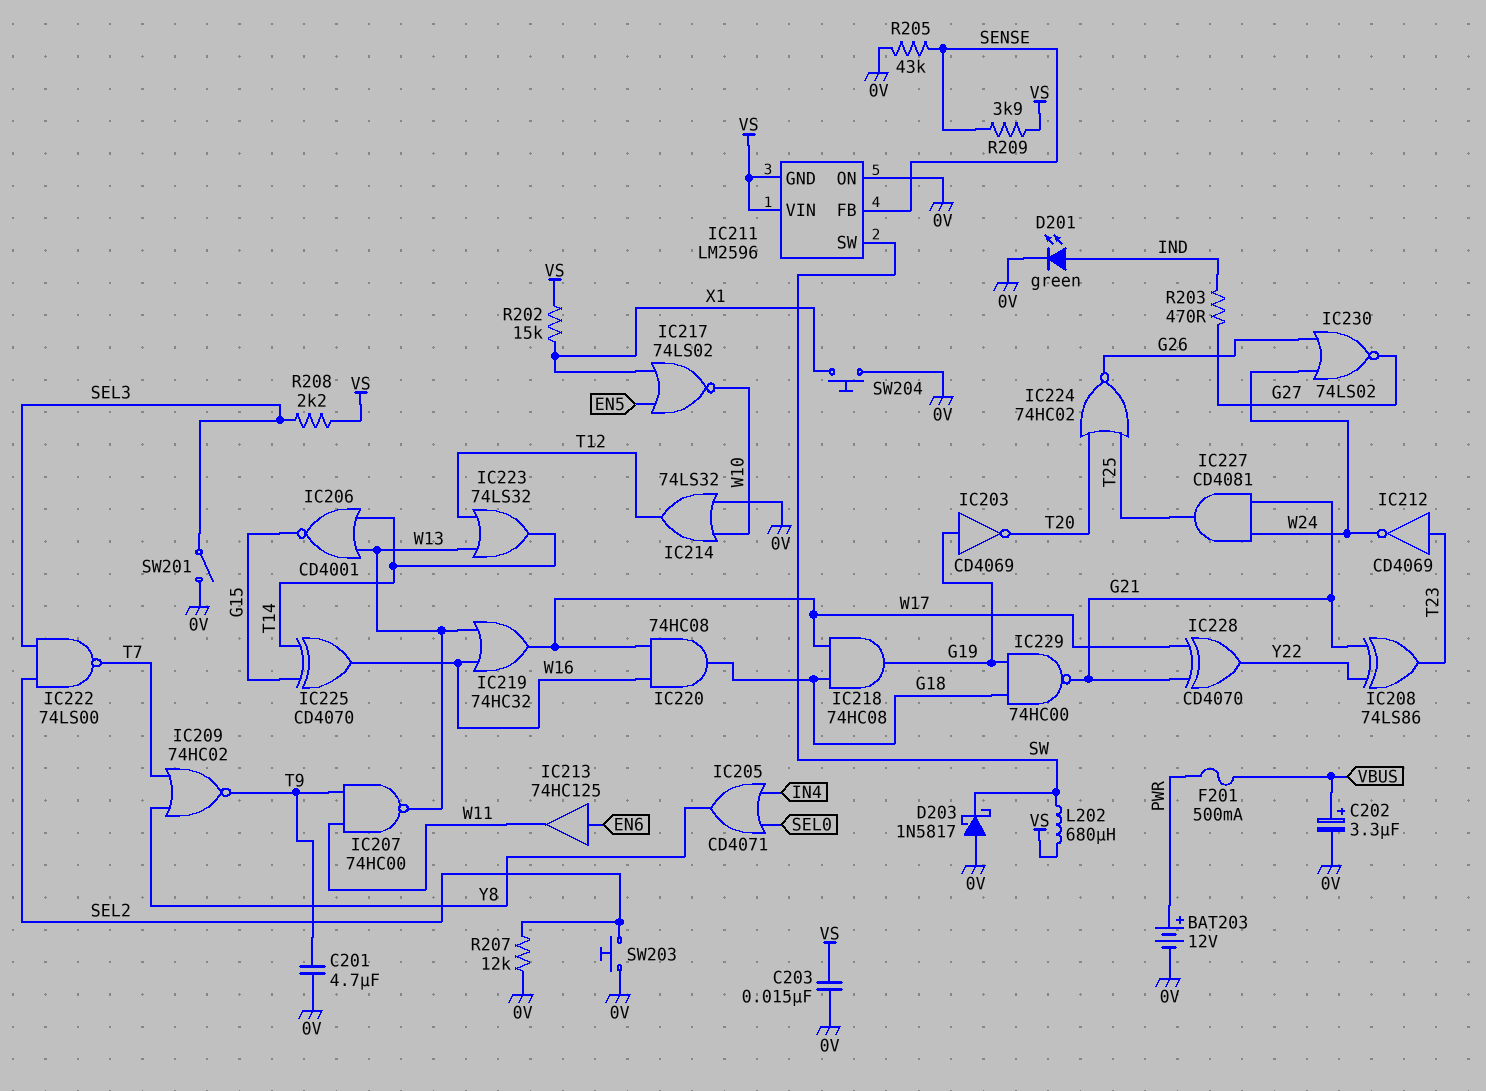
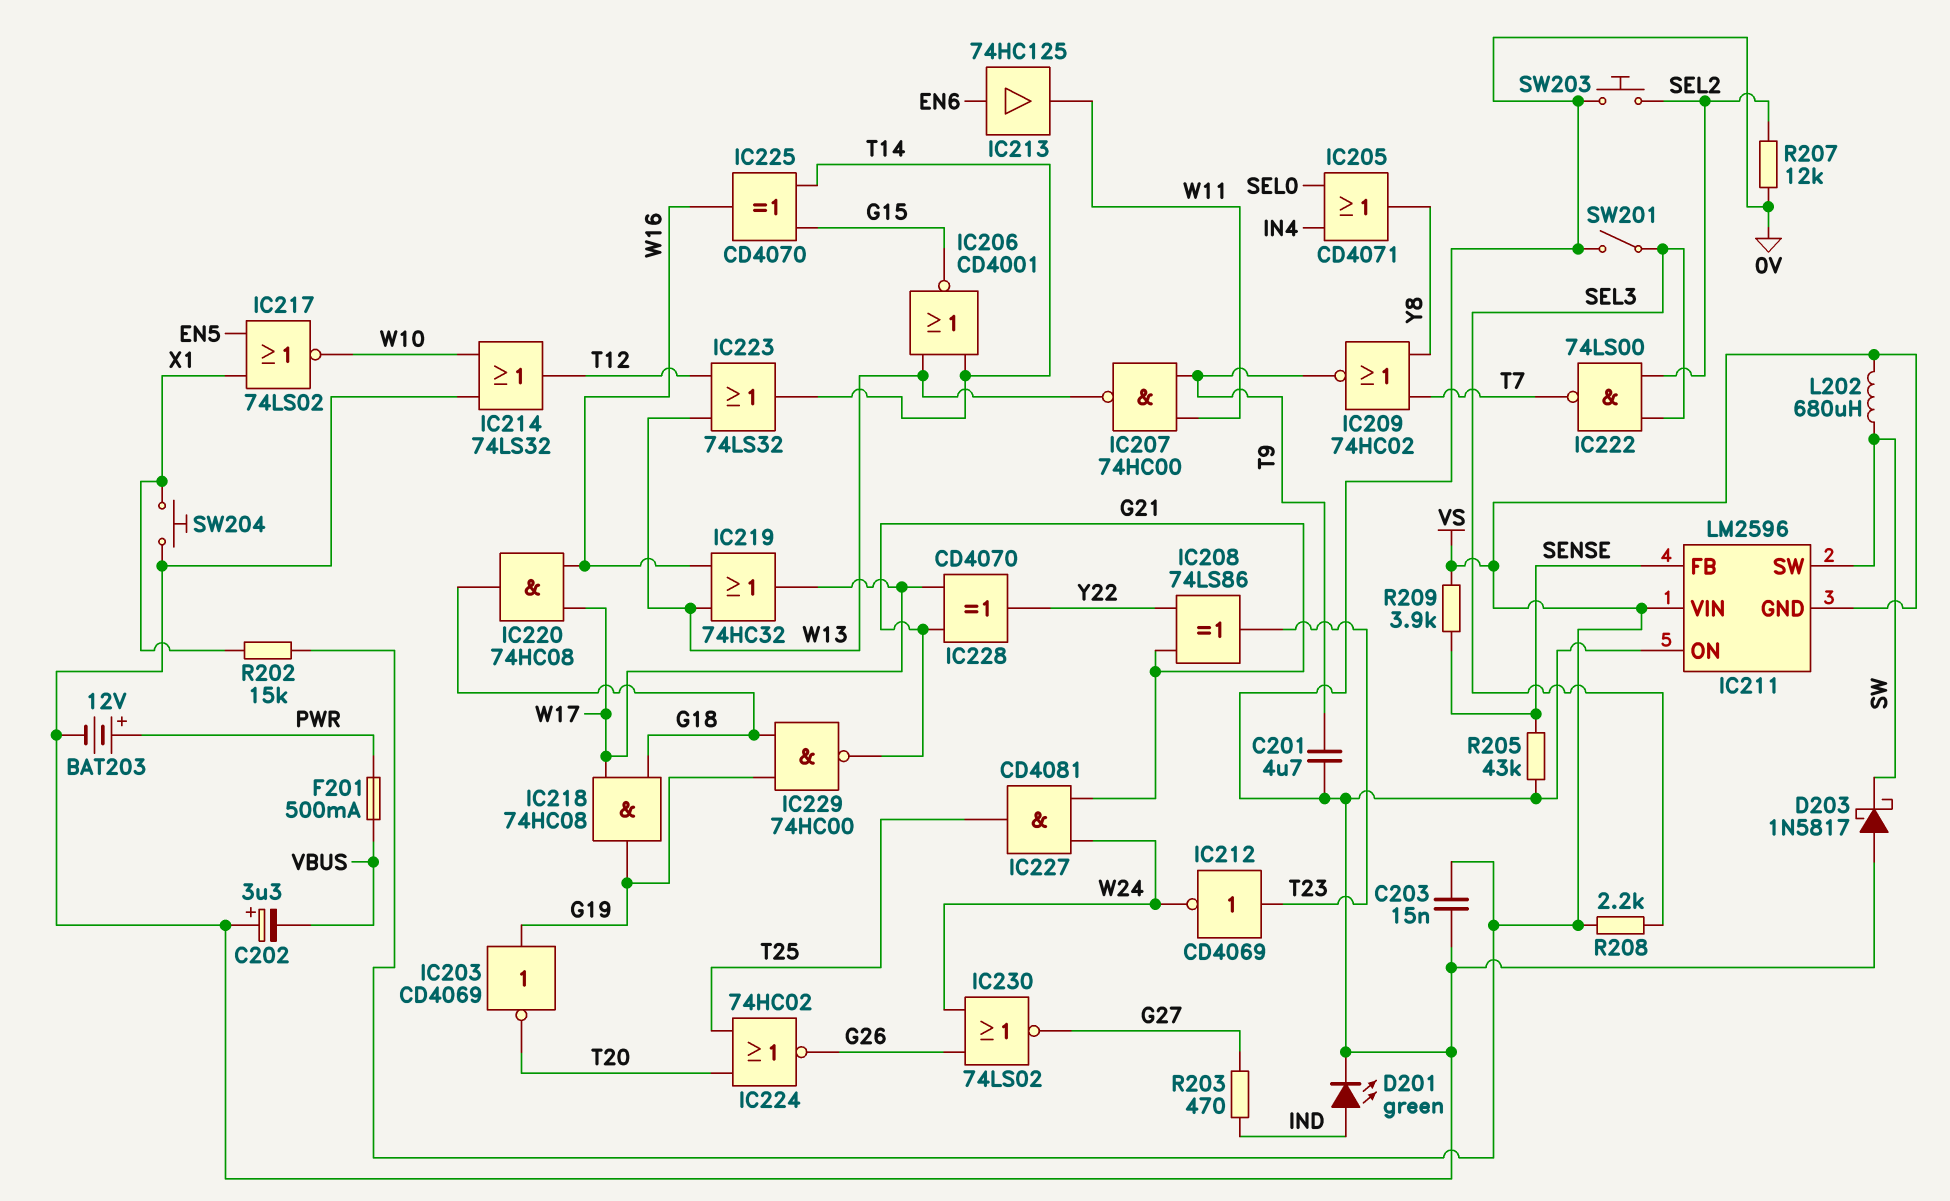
C202: 3.3uF (plus VBUS, minus 0V) -> 3.3uF (plus 0V, minus VBUS)

